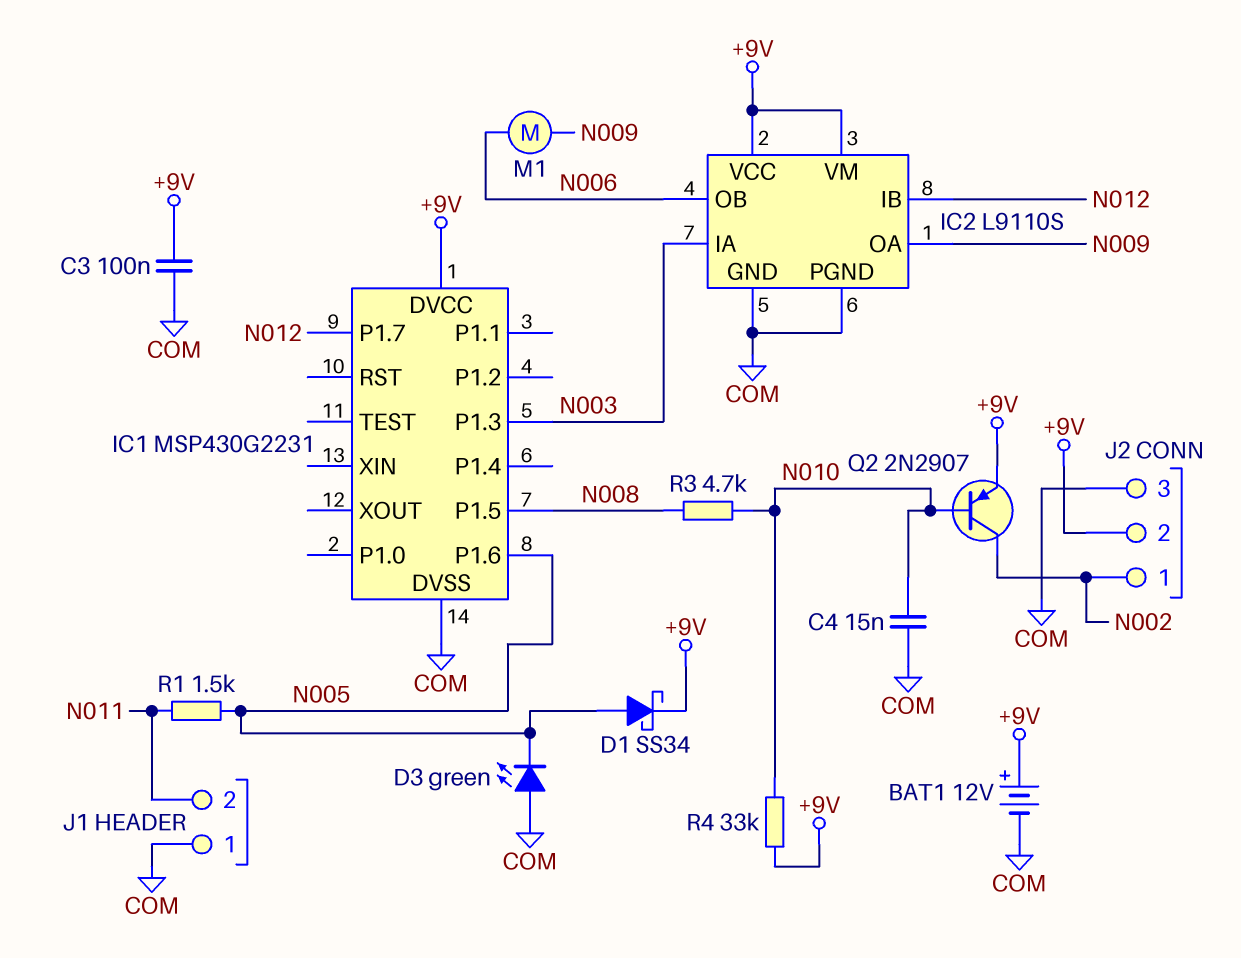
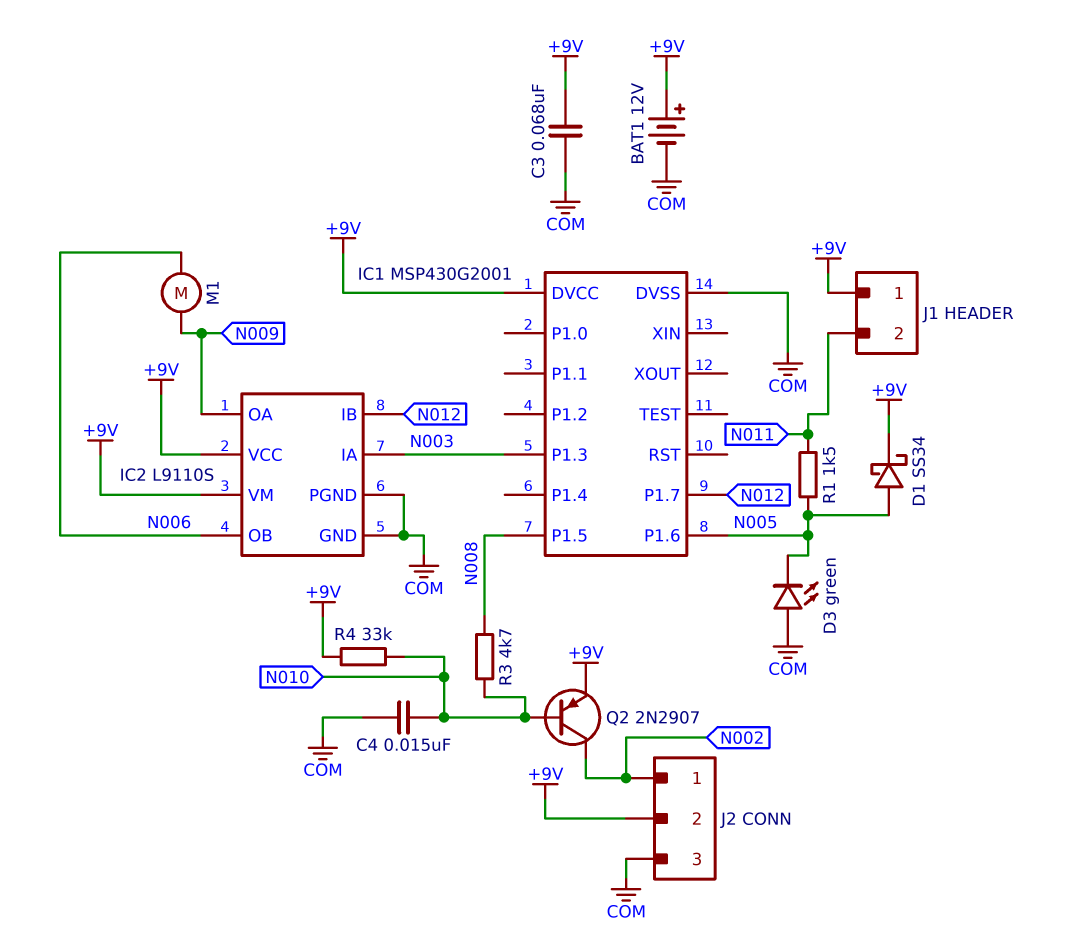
C3: 100nF (+9V, COM) -> 68nF (+9V, COM)
IC1: MSP430G2231 -> MSP430G2001
J1 pin 1: COM -> +9V

